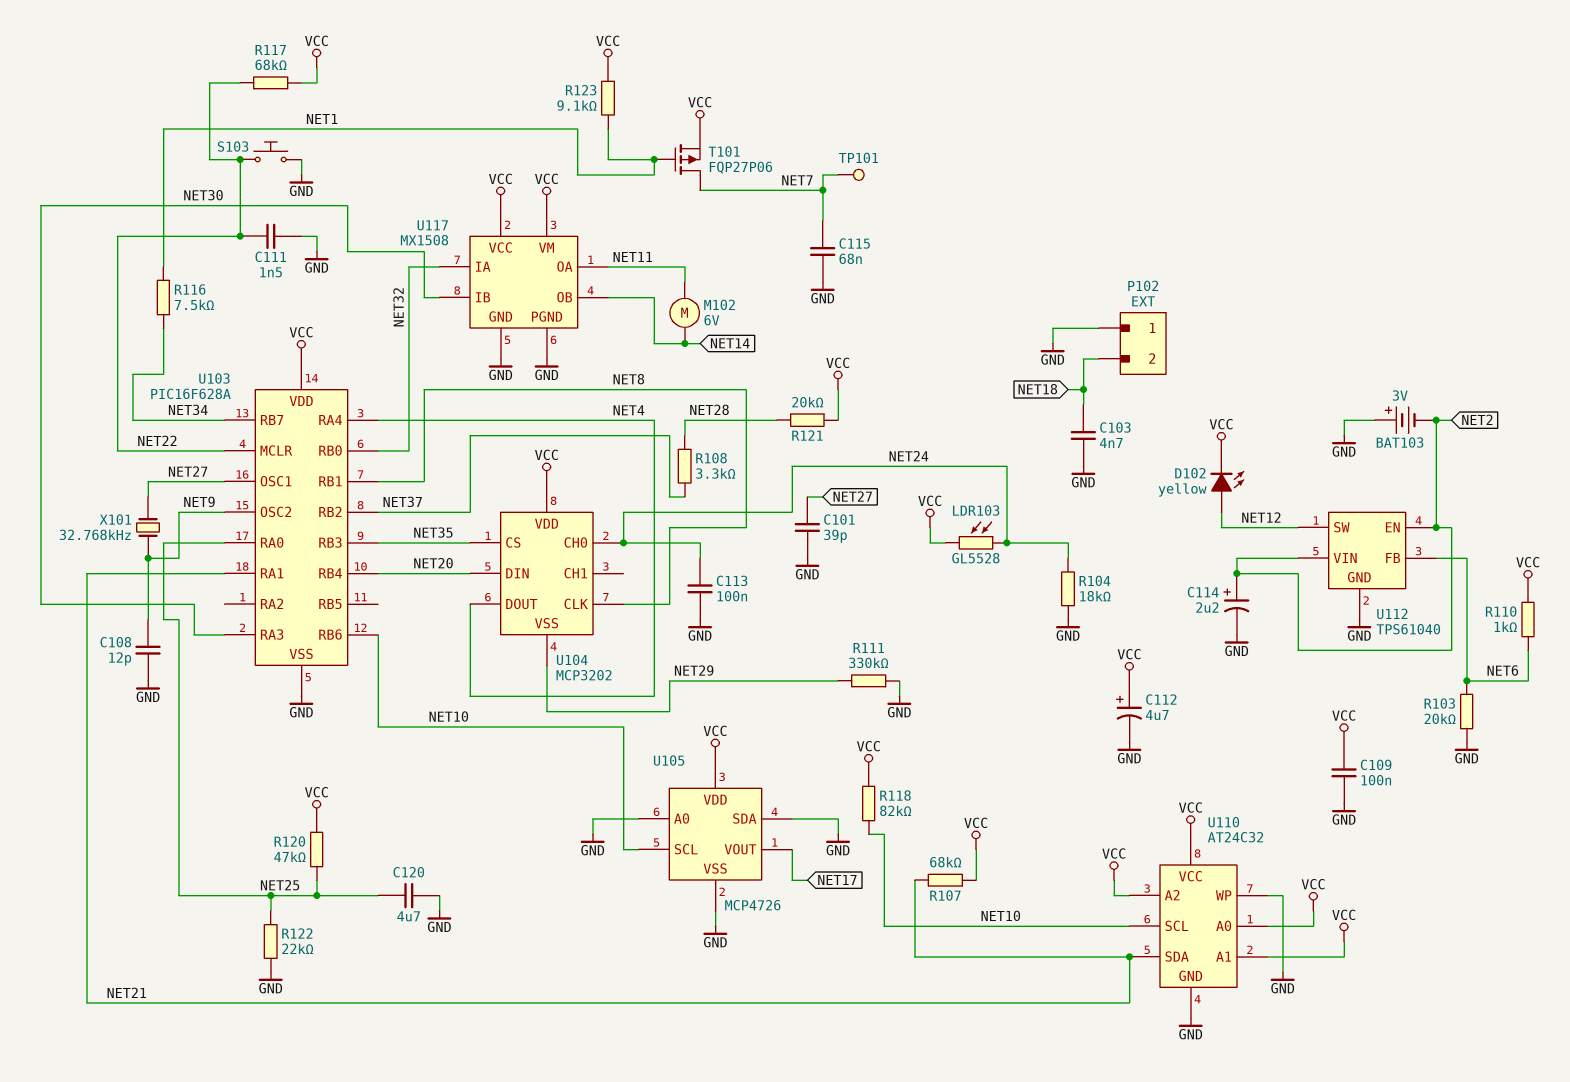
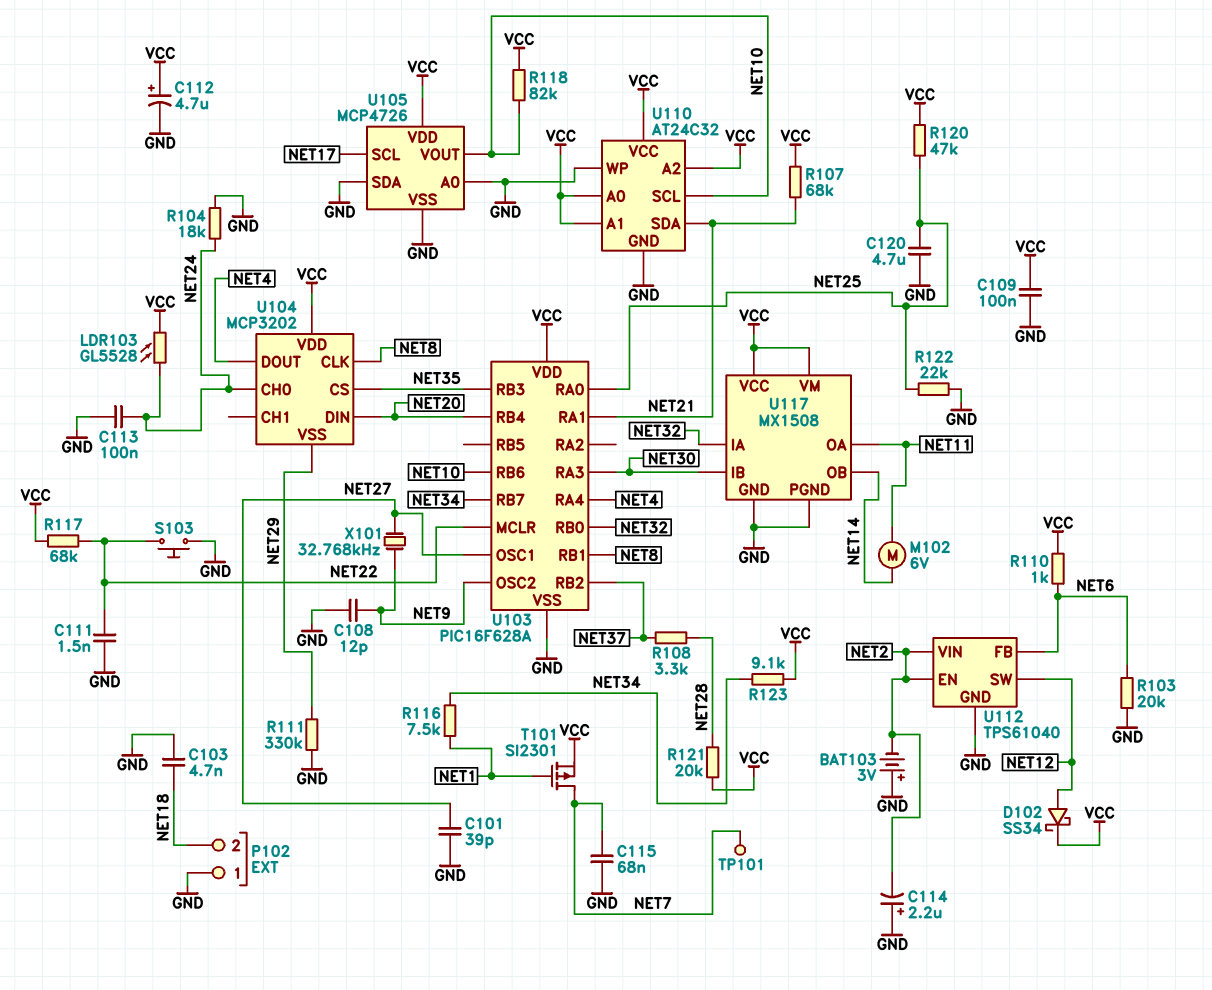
C114: 2.2uF (plus NET2, minus GND) -> 2.2uF (plus GND, minus NET2)
D102: LED yellow (A NET12, K VCC) -> schottky SS34 (A NET12, K VCC)
R123: 9.1k (NET1, VCC) -> 9.1k (NET34, VCC)
T101: PMOS FQP27P06 (G NET1, D NET7, S VCC) -> PMOS SI2301 (G NET1, D NET7, S VCC)
U105 pin SCL: NET10 -> NET17
U105 pin VOUT: NET17 -> NET10

